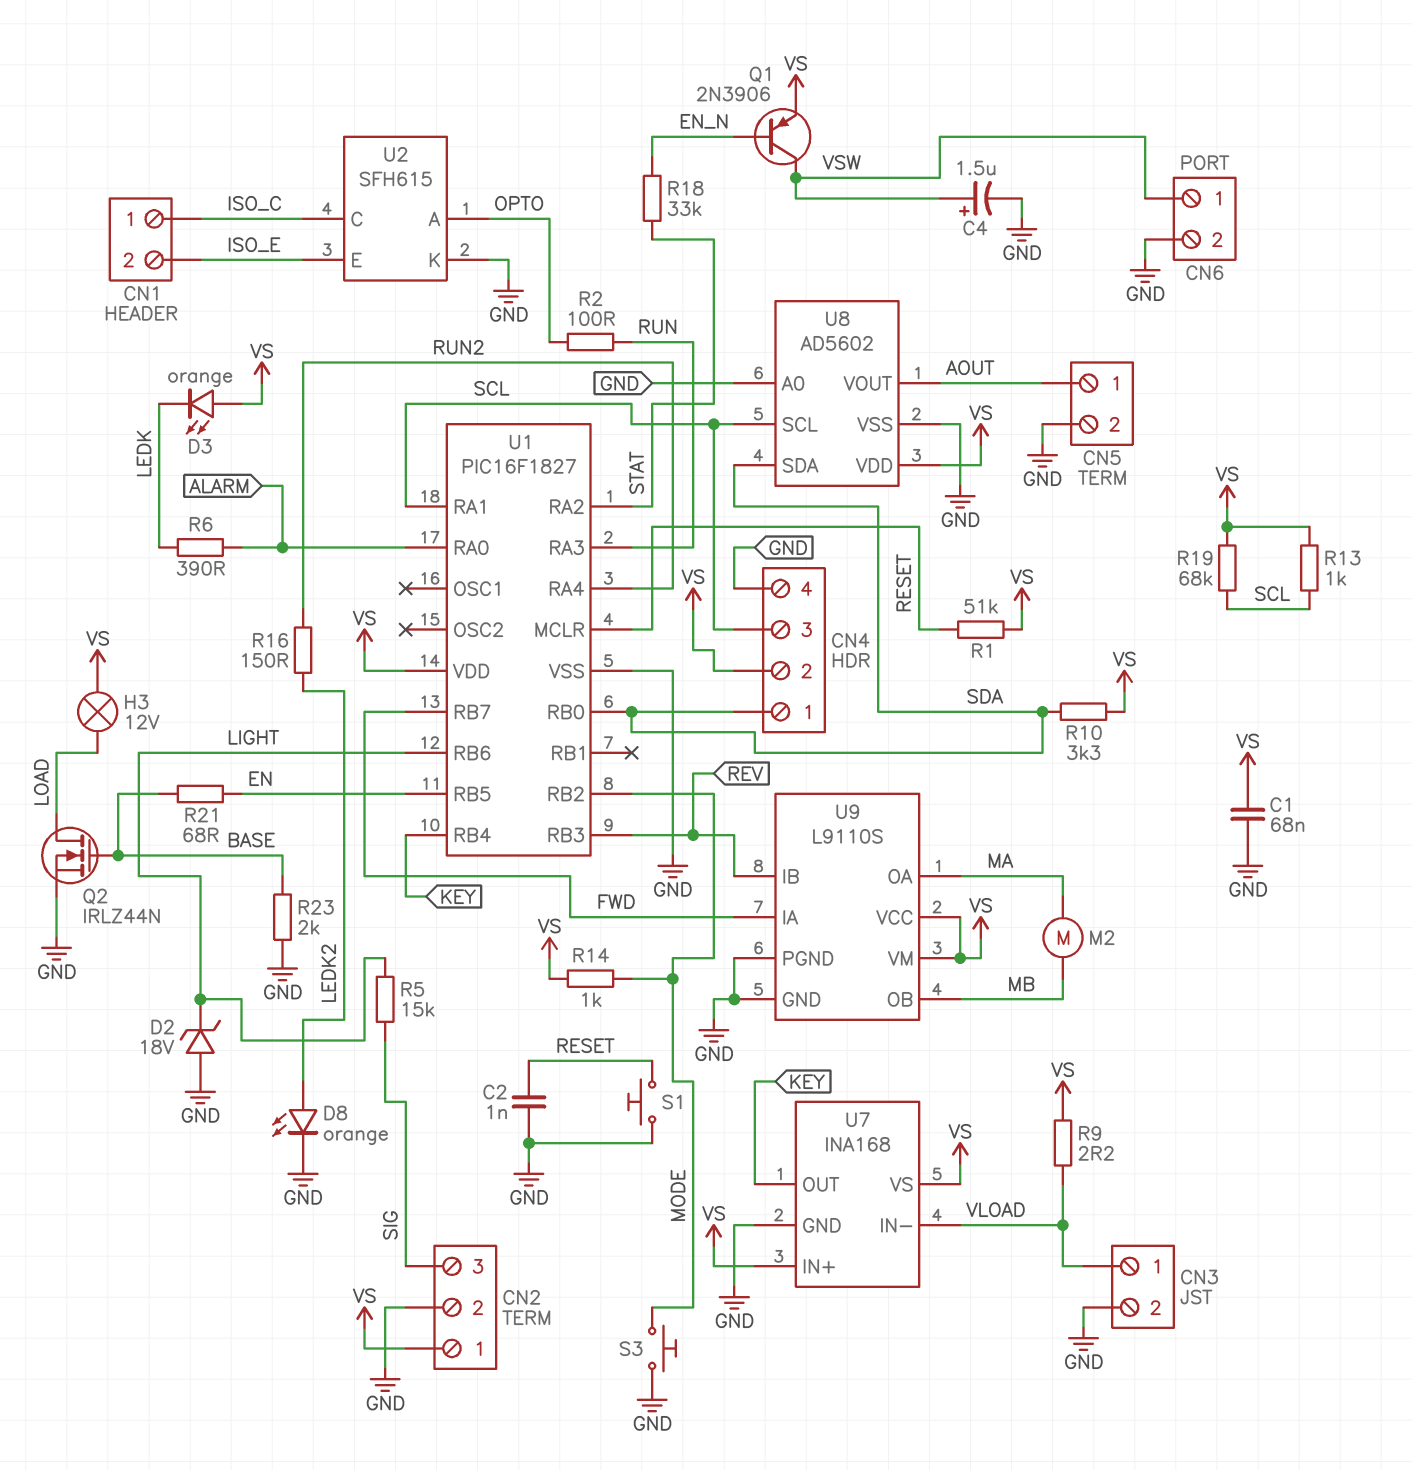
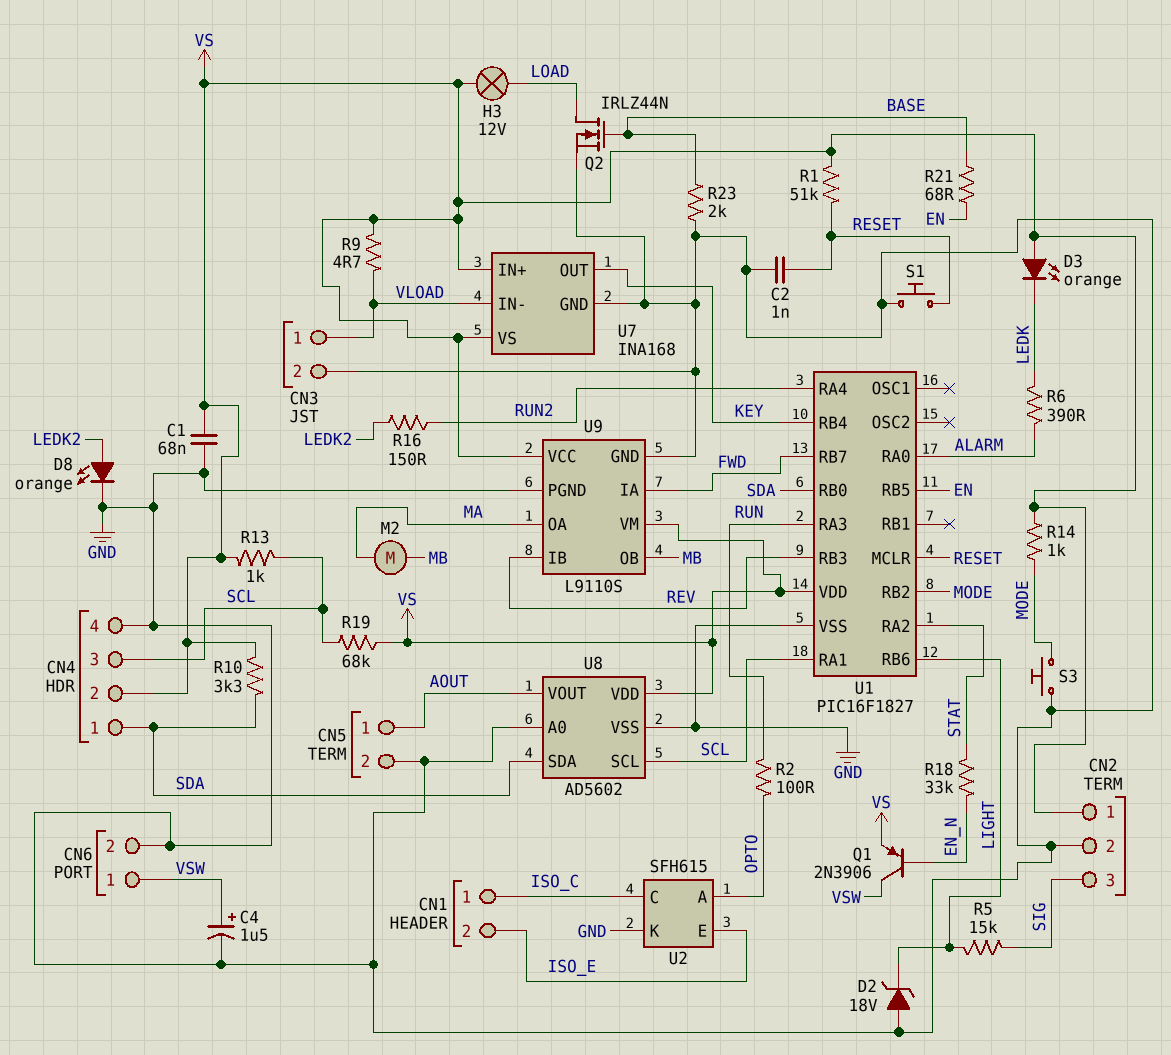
R9: 2.2 (VLOAD, VS) -> 4.7 (VLOAD, VS)

